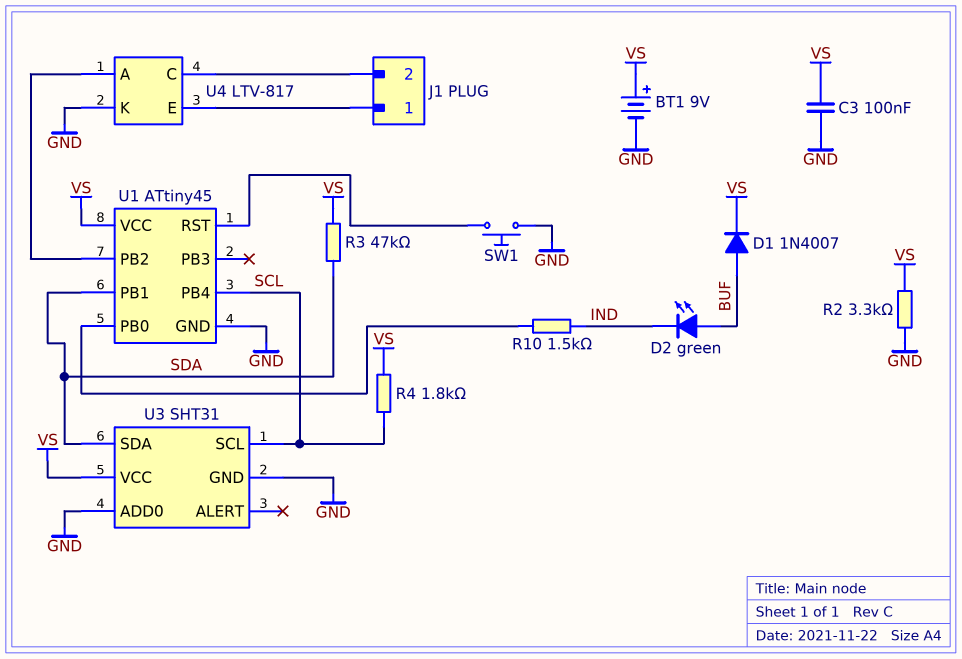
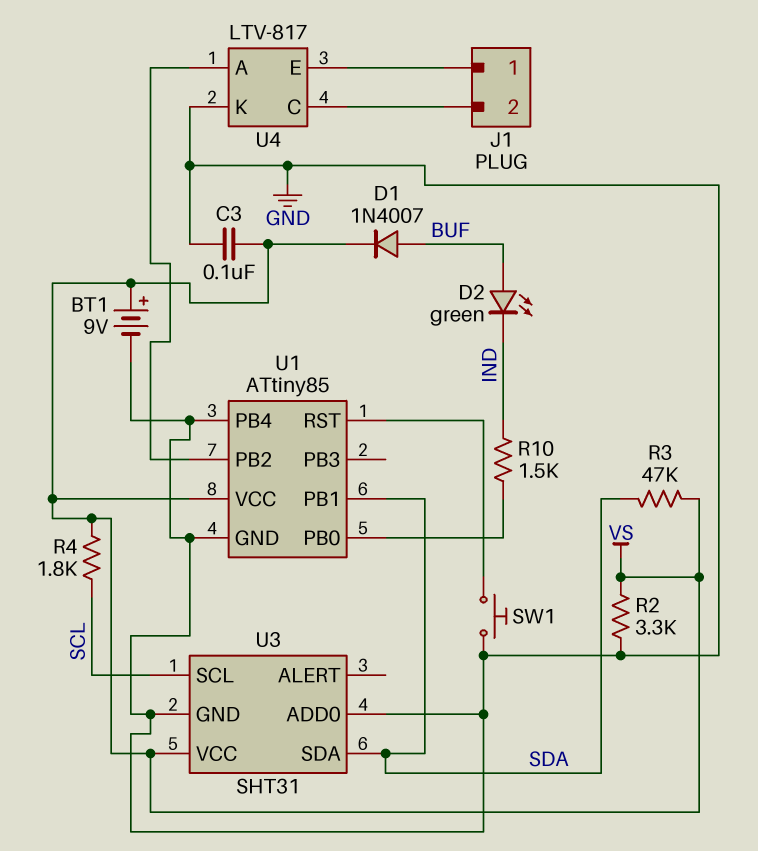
U1: ATtiny45 -> ATtiny85
U1 pin PB4: SCL -> GND

